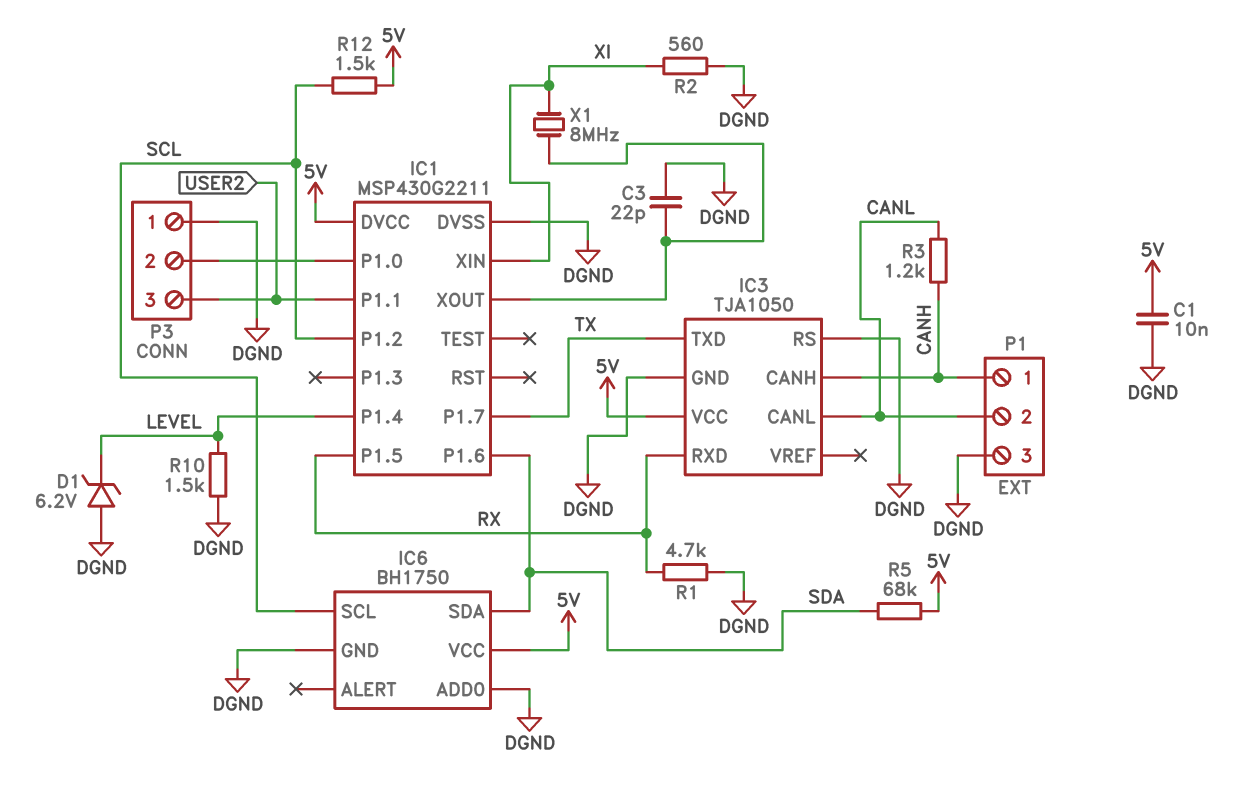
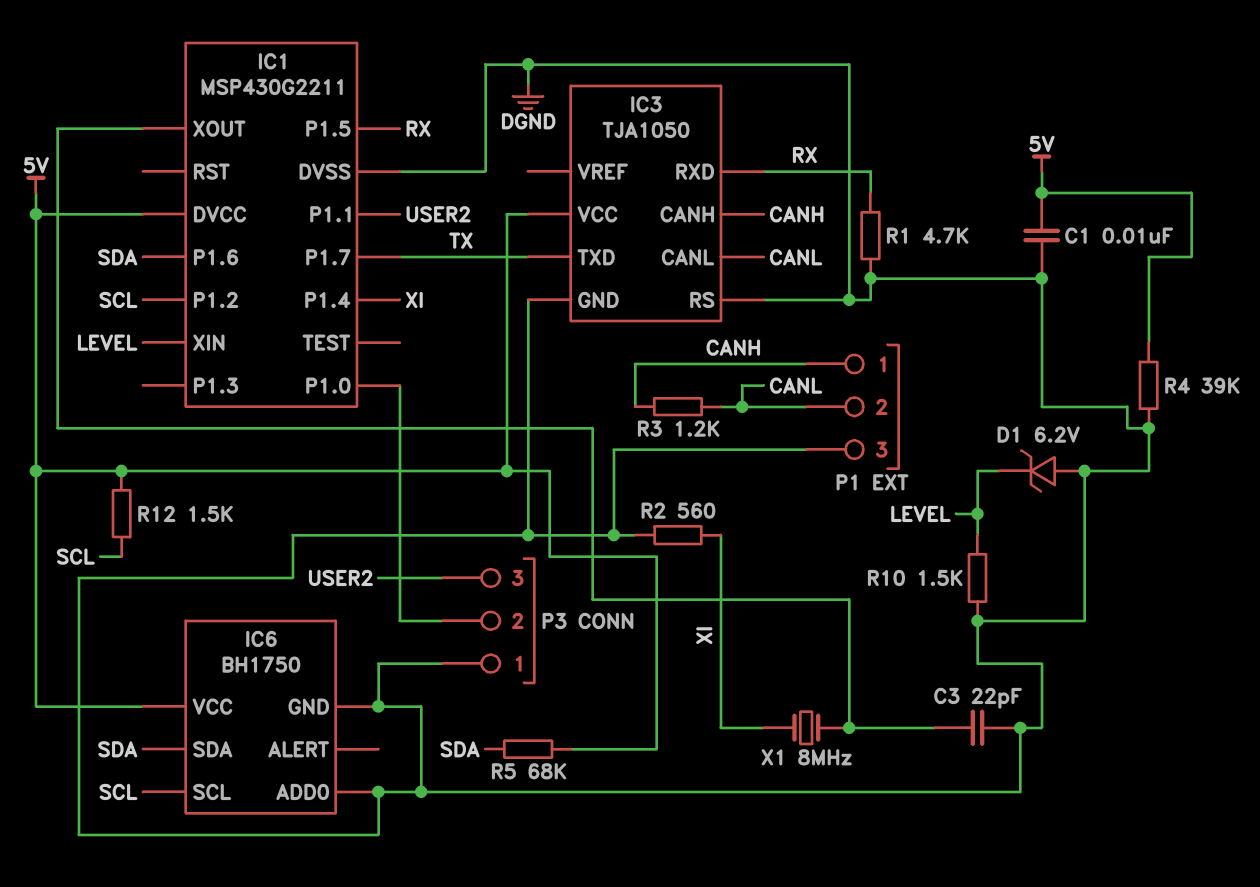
IC1 pin P1.4: LEVEL -> XI
IC1 pin XIN: XI -> LEVEL
R4: none -> 39k (5V, DGND)

